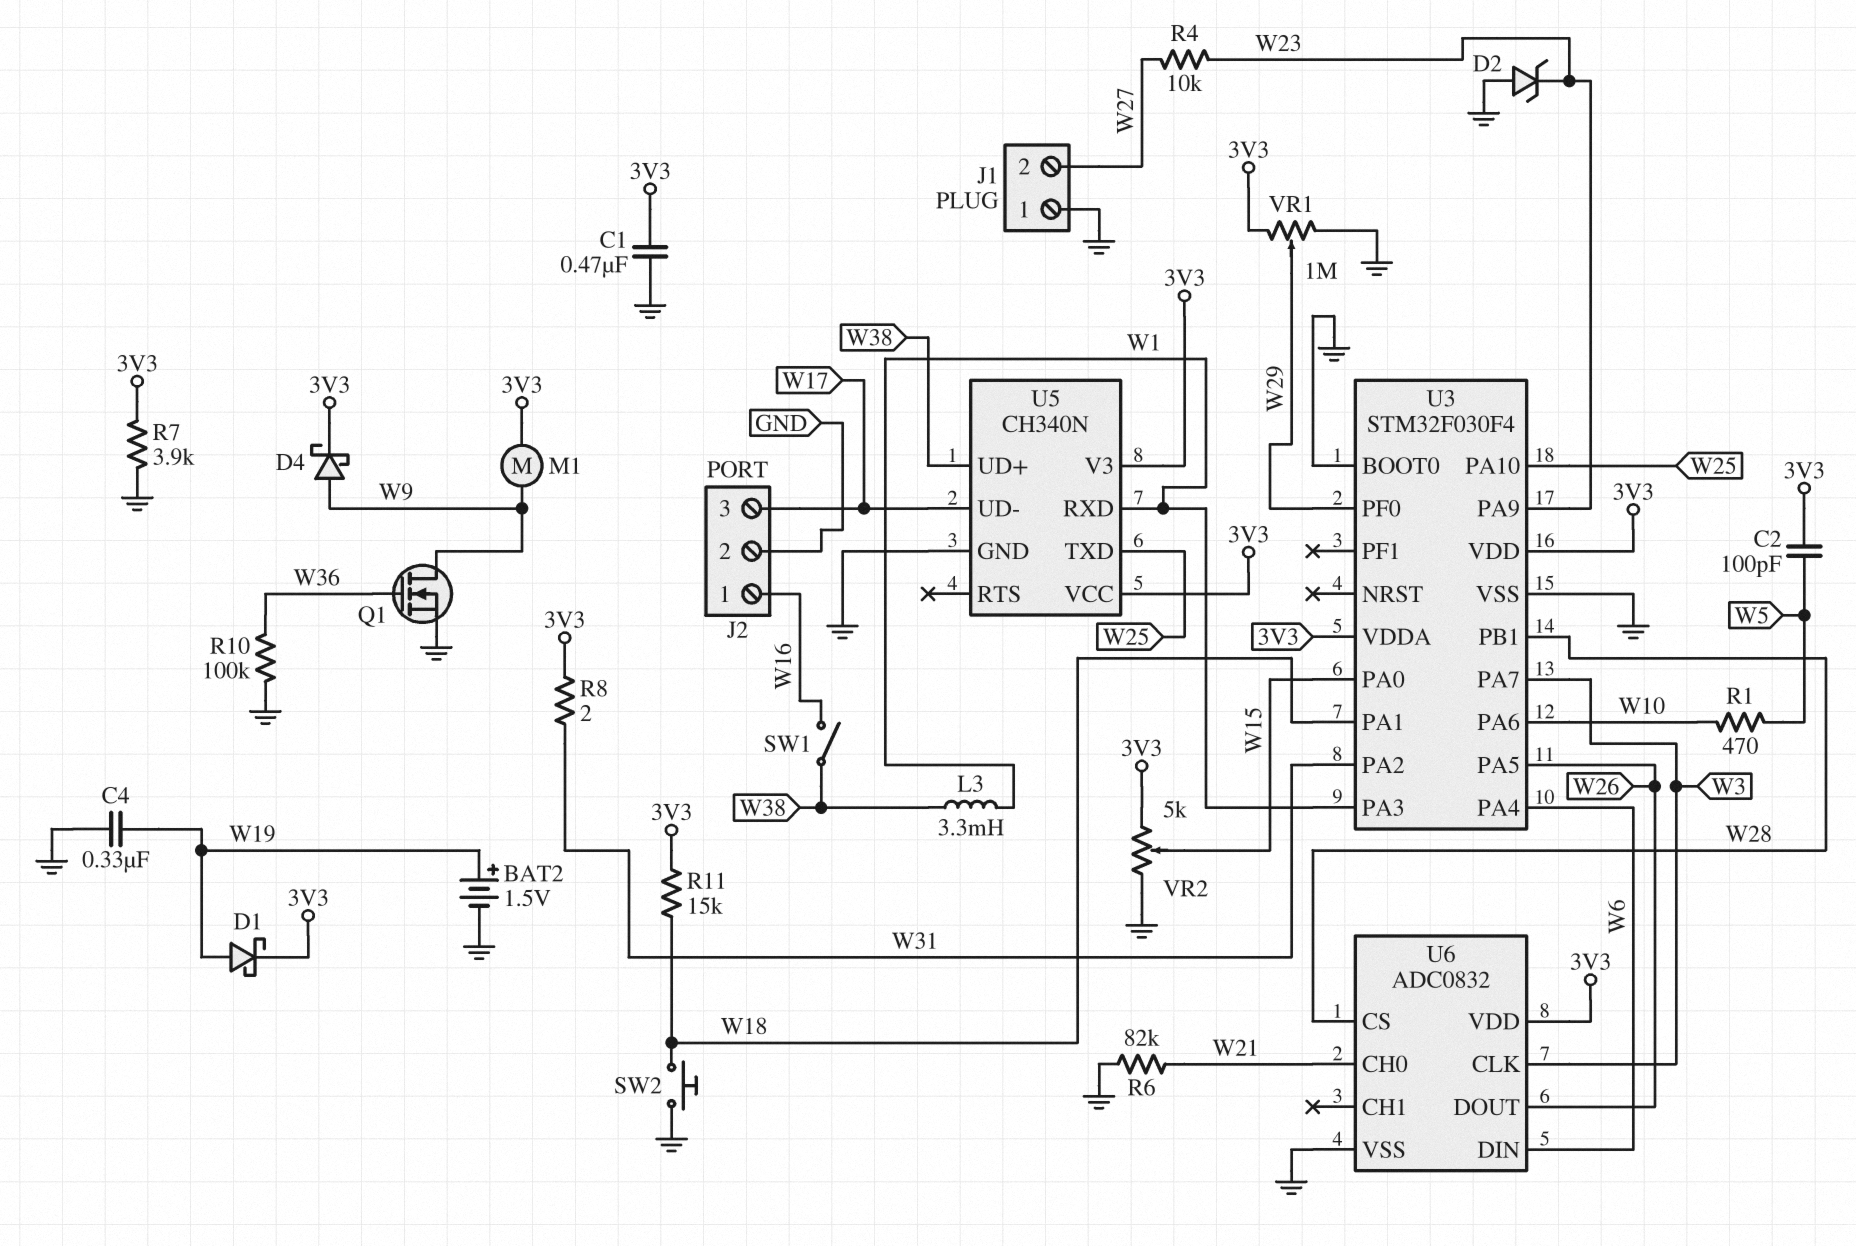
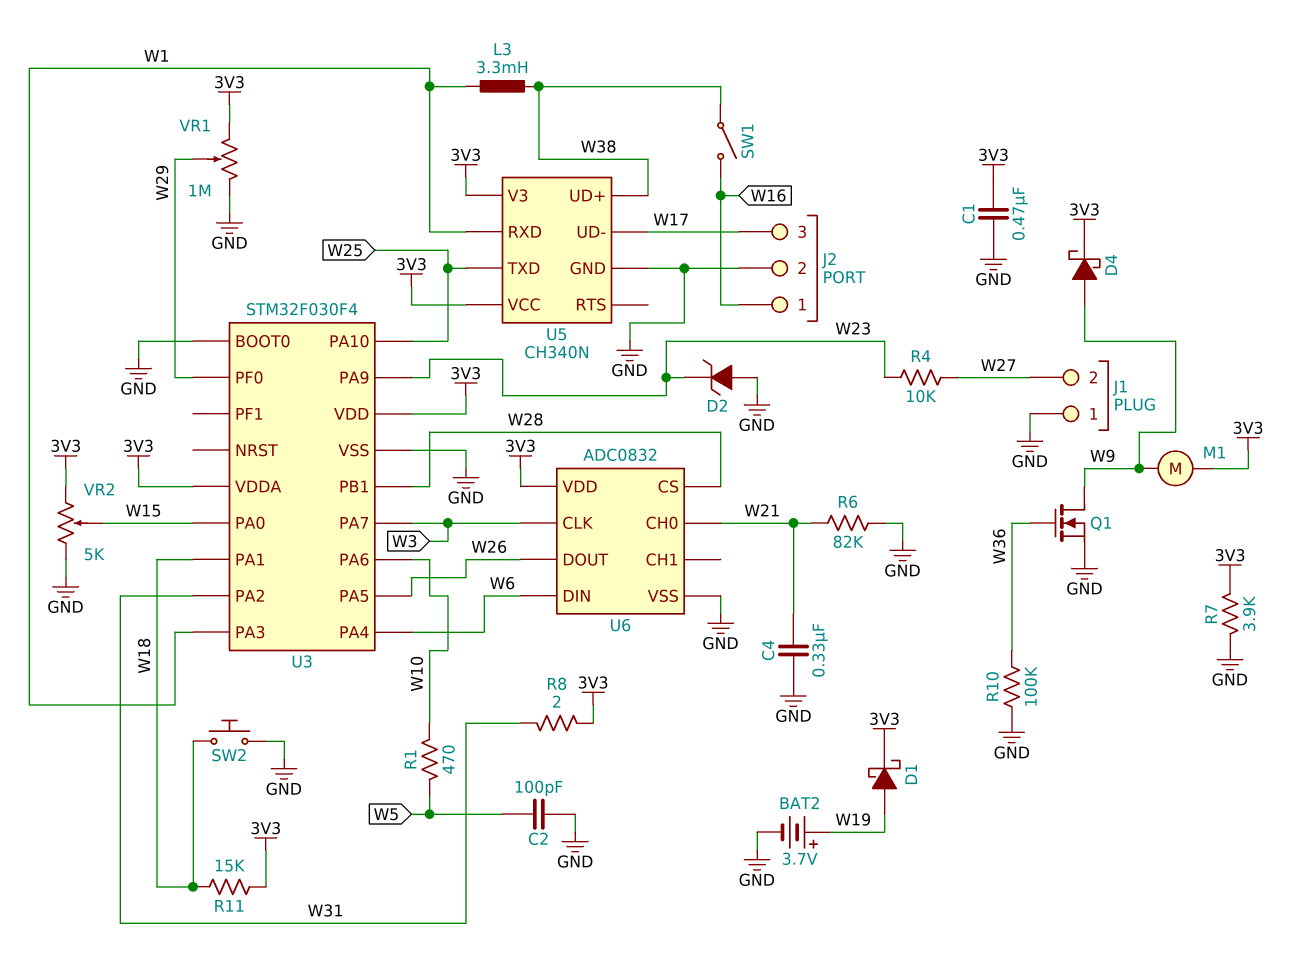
BAT2: 1.5V (plus W19, minus GND) -> 3.7V (plus W19, minus GND)
C2: 100pF (3V3, W5) -> 100pF (GND, W5)
C4: 330nF (GND, W19) -> 330nF (GND, W21)

